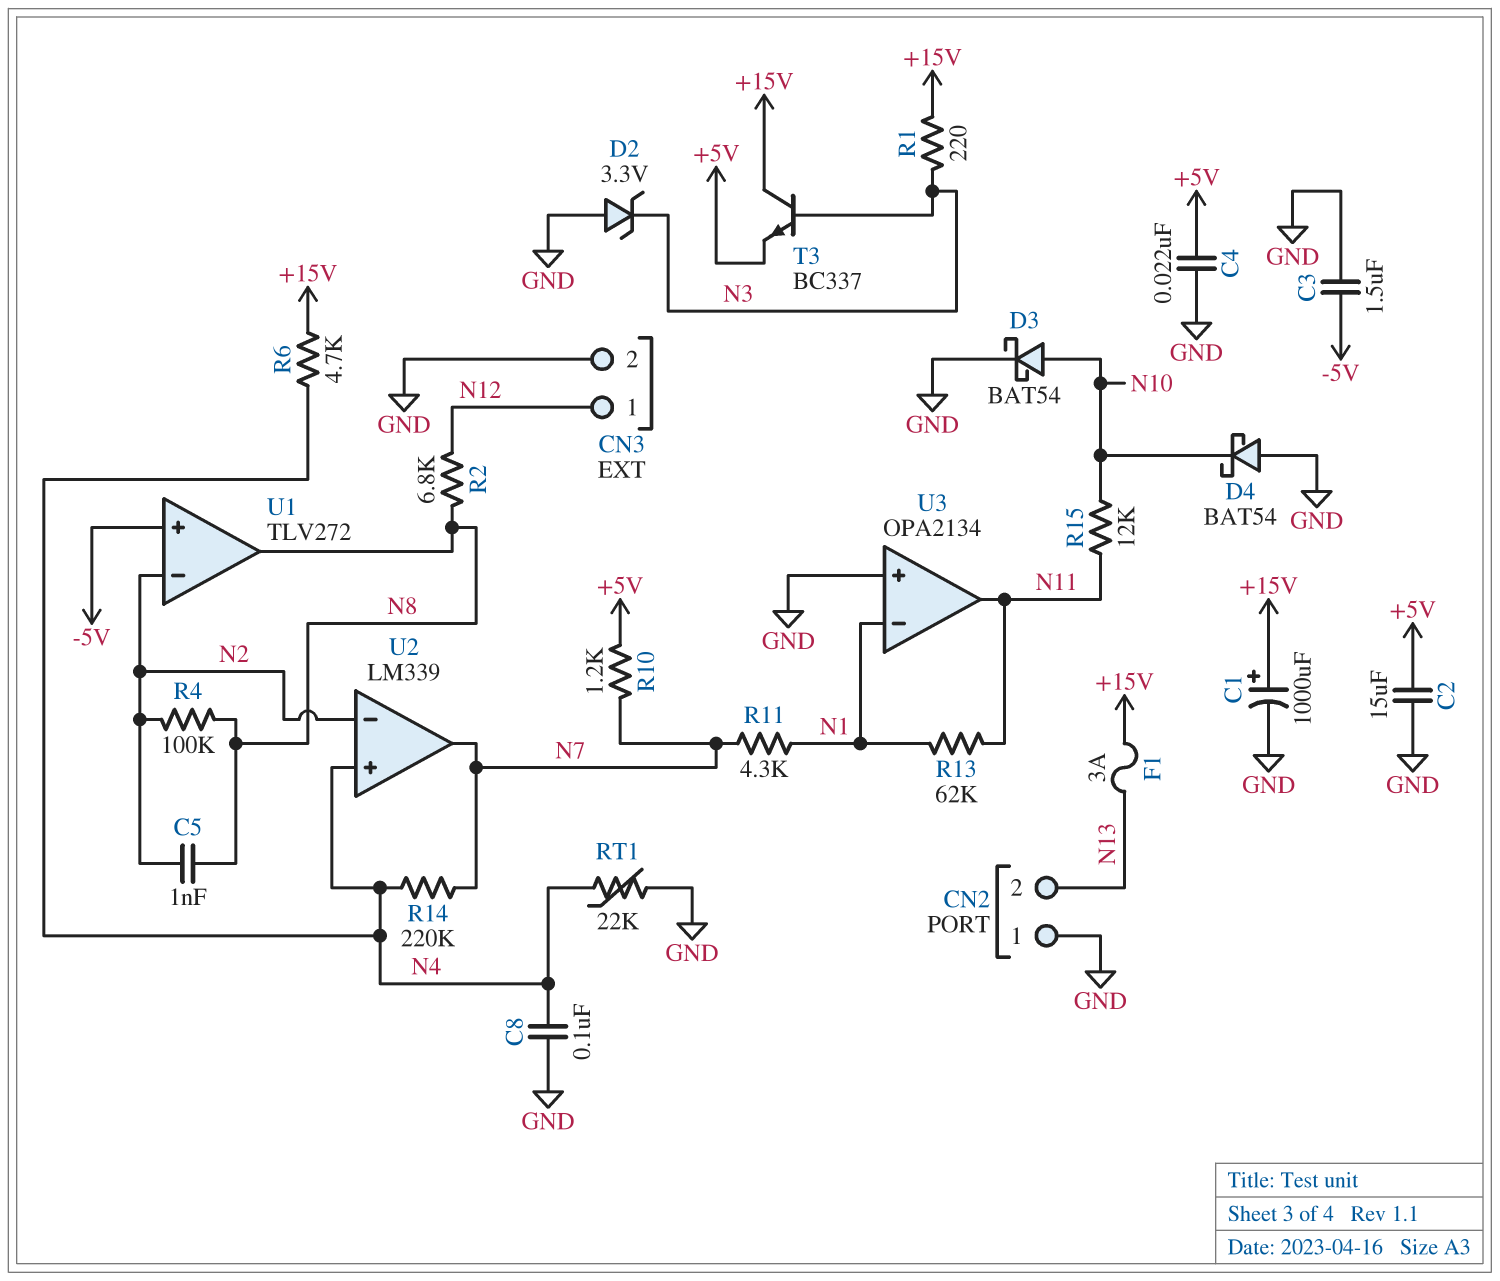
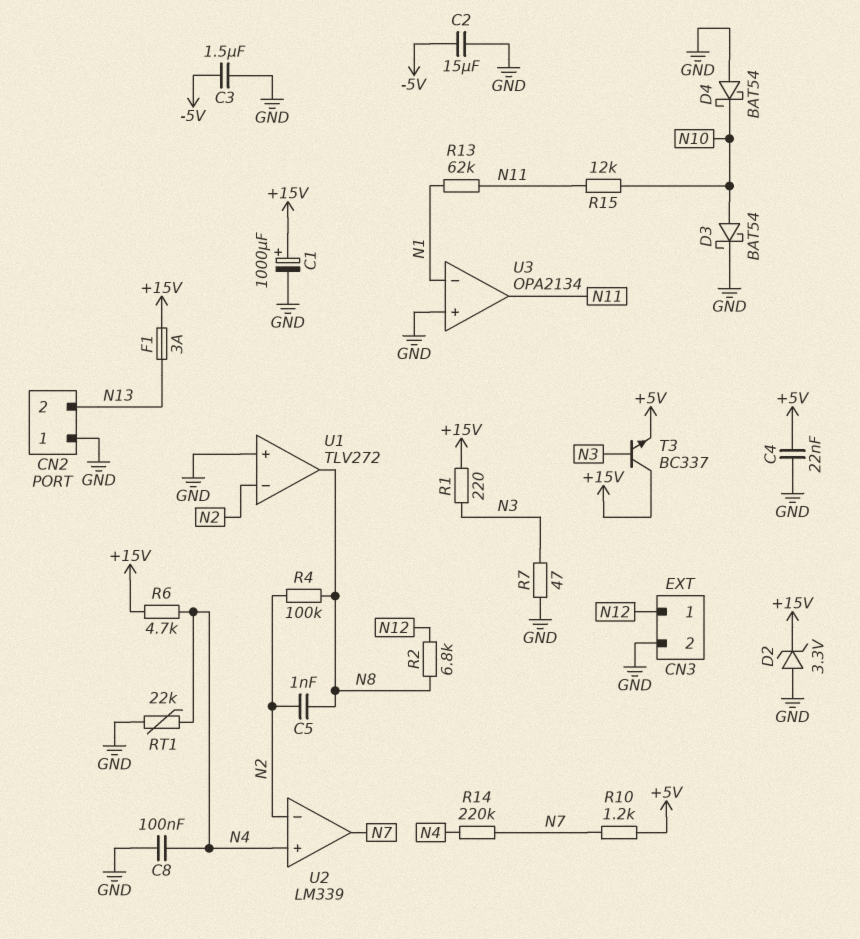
C2: 15uF (+5V, GND) -> 15uF (-5V, GND)
D2: zener 3.3V (A GND, K N3) -> zener 3.3V (A GND, K +15V)
R7: none -> 47 (GND, N3)
R11: 4.3k (N1, N7) -> none
U1 pin in+: -5V -> GND

